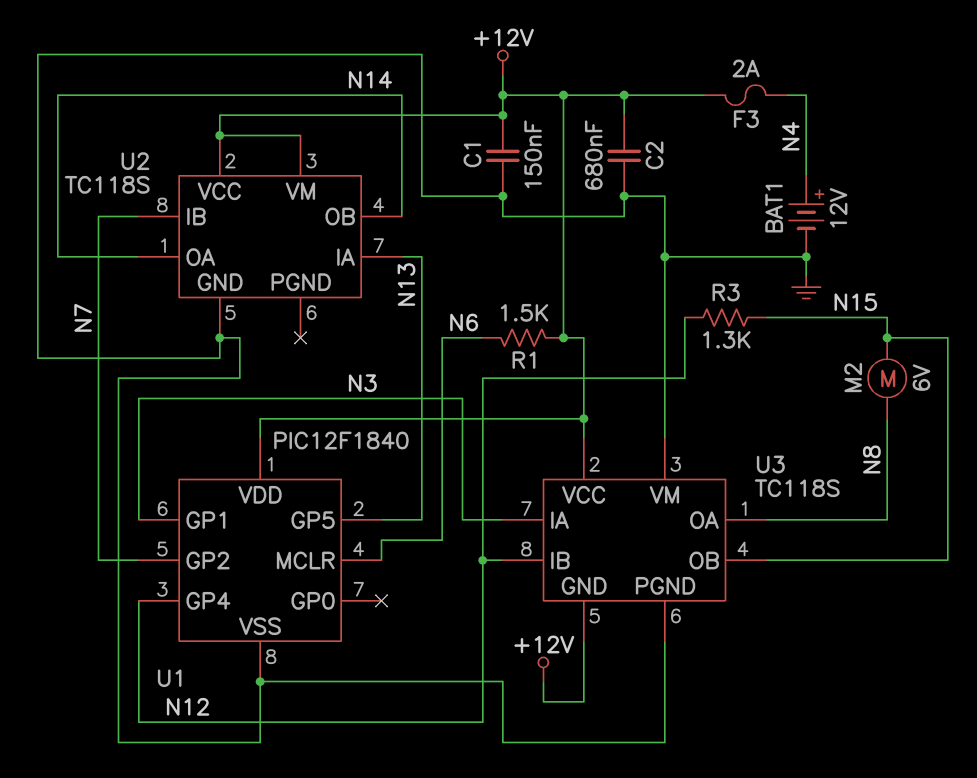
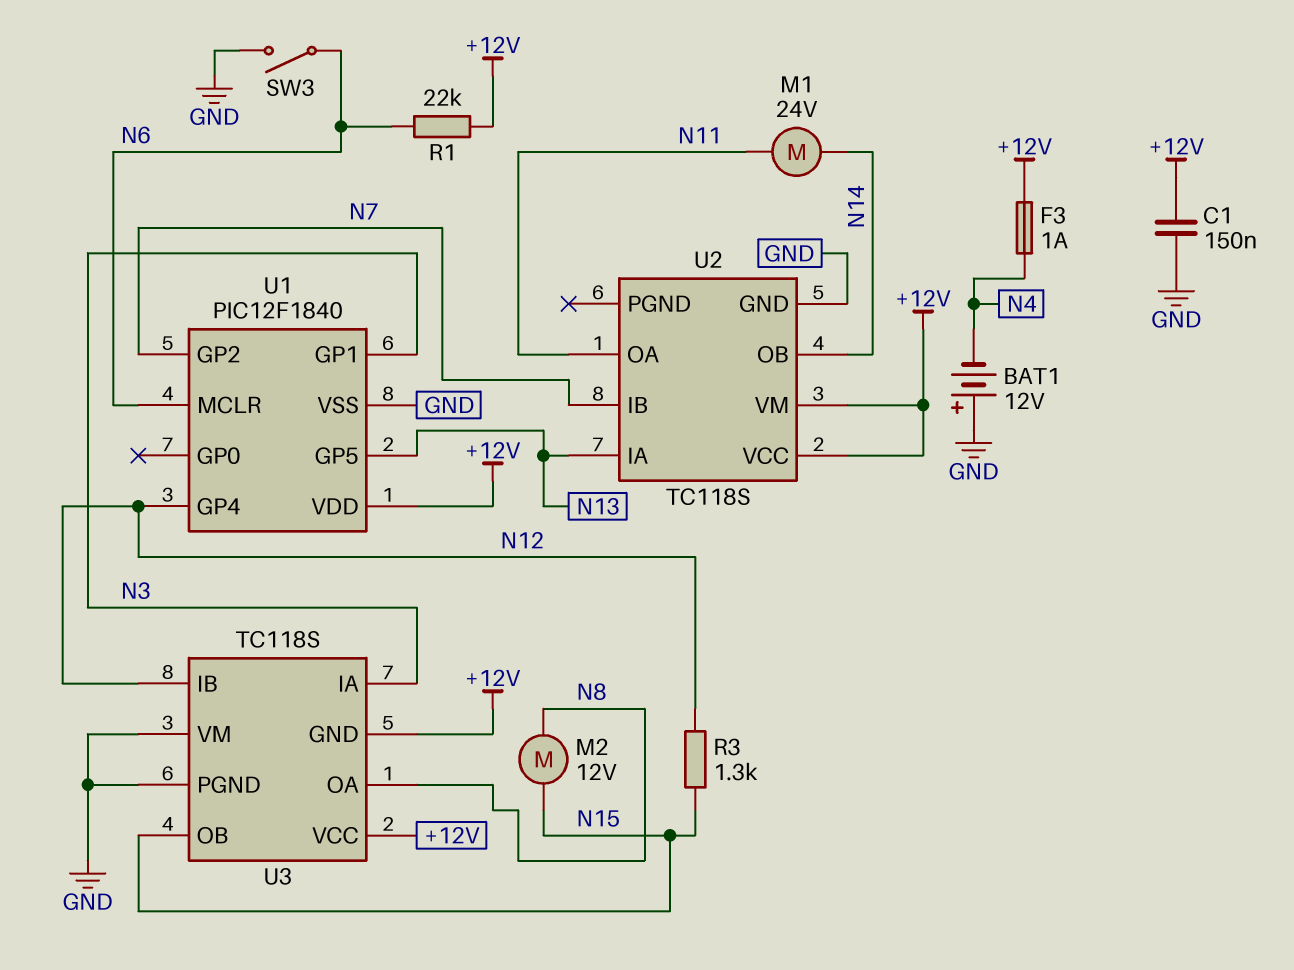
BAT1: 12V (plus N4, minus GND) -> 12V (plus GND, minus N4)
C2: 680nF (+12V, GND) -> none
F3: 2A (+12V, N4) -> 1A (+12V, N4)
M1: none -> motor 24V (N11, N14)
M2: motor 6V (N8, N15) -> motor 12V (N8, N15)
R1: 1.5k (+12V, N6) -> 22k (+12V, N6)
SW3: none -> switch (GND, N6)
U2 pin OA: N14 -> N11

